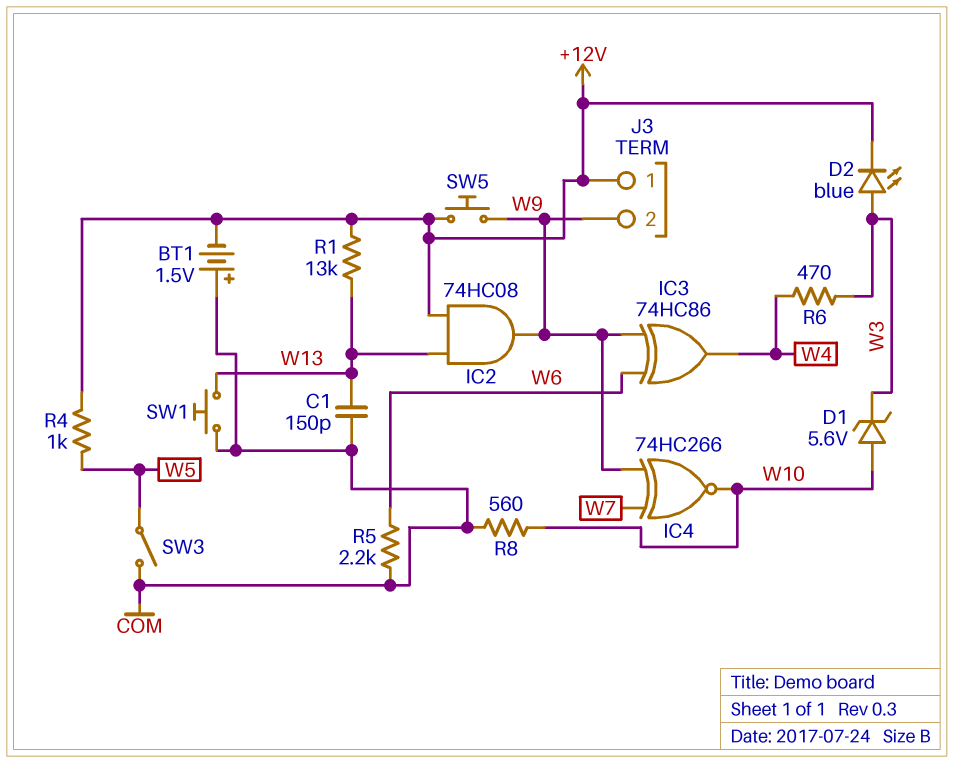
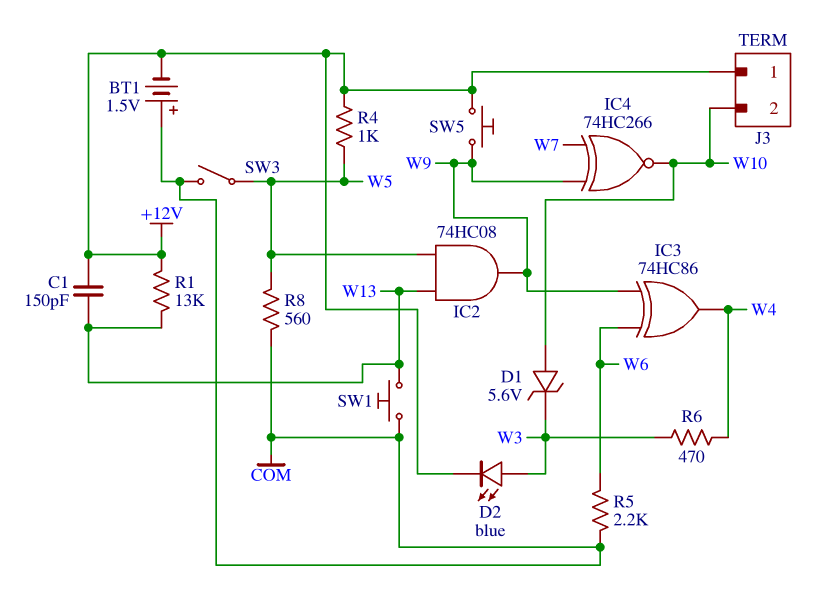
C1: 150pF (COM, W13) -> 150pF (+12V, W13)
IC2: AND 74HC08 (in +12V, in W13, out W9) -> AND 74HC08 (in W5, in W13, out W9)
J3 pin 2: W9 -> W10
R8: 560 (COM, W10) -> 560 (COM, W5)

